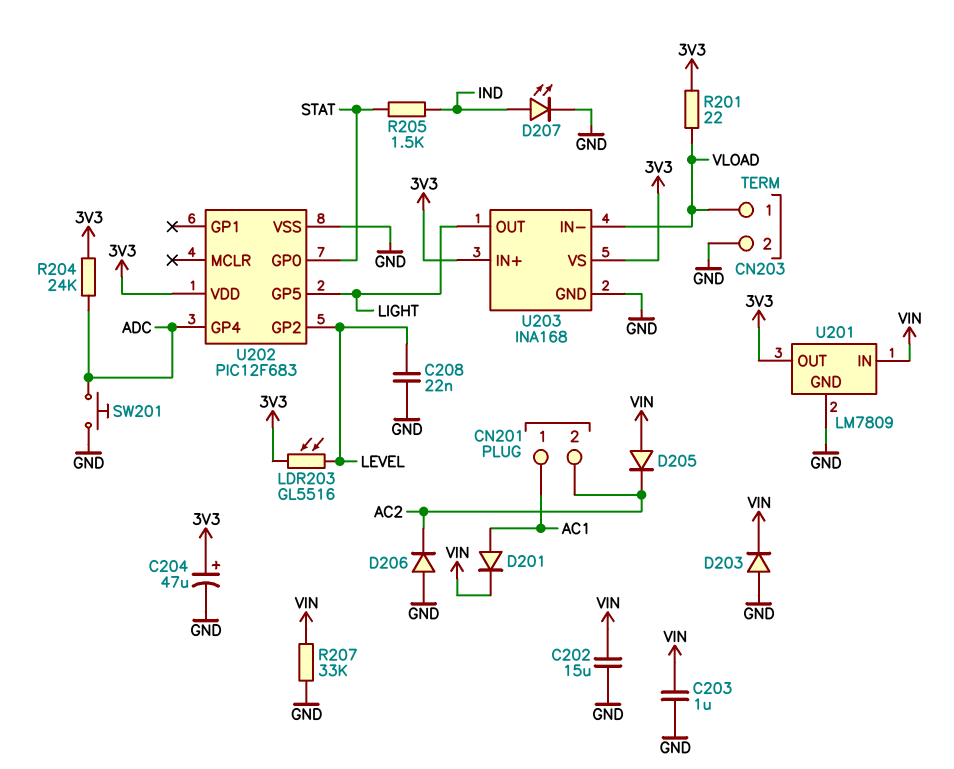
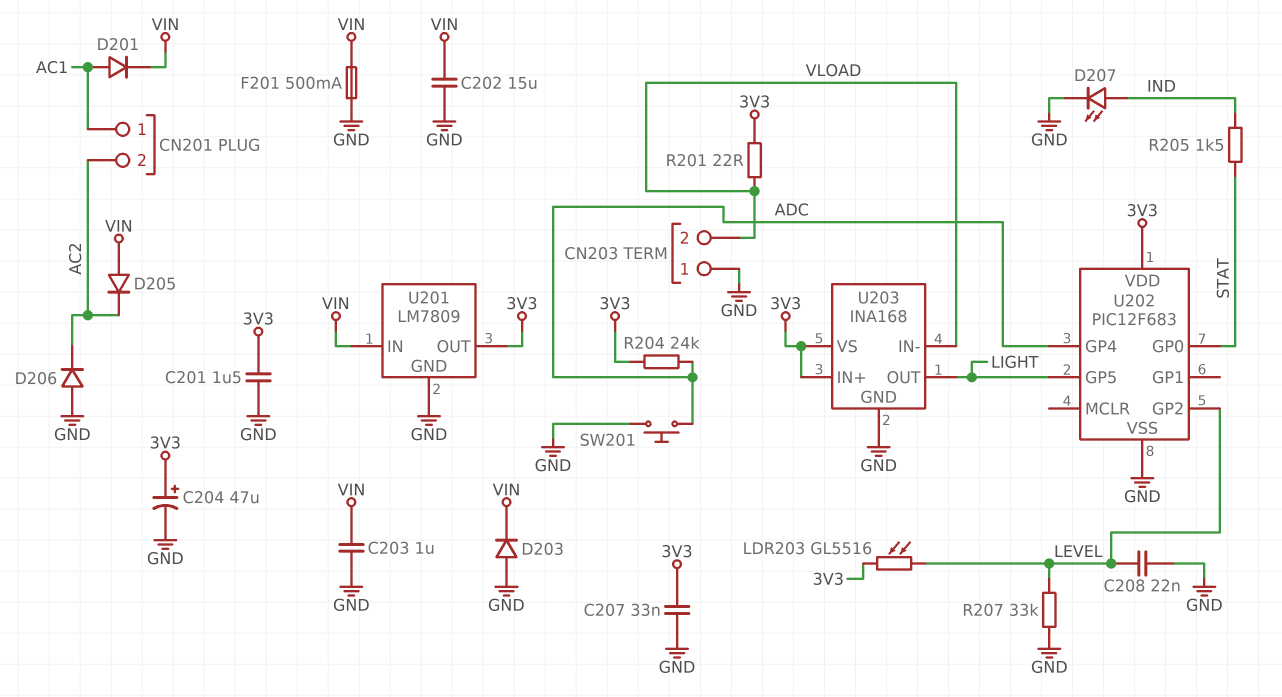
C201: none -> 1.5uF (3V3, GND)
C207: none -> 33nF (3V3, GND)
CN203 pin 1: VLOAD -> GND
CN203 pin 2: GND -> VLOAD
F201: none -> 500mA (GND, VIN)
R207: 33k (GND, VIN) -> 33k (GND, LEVEL)

